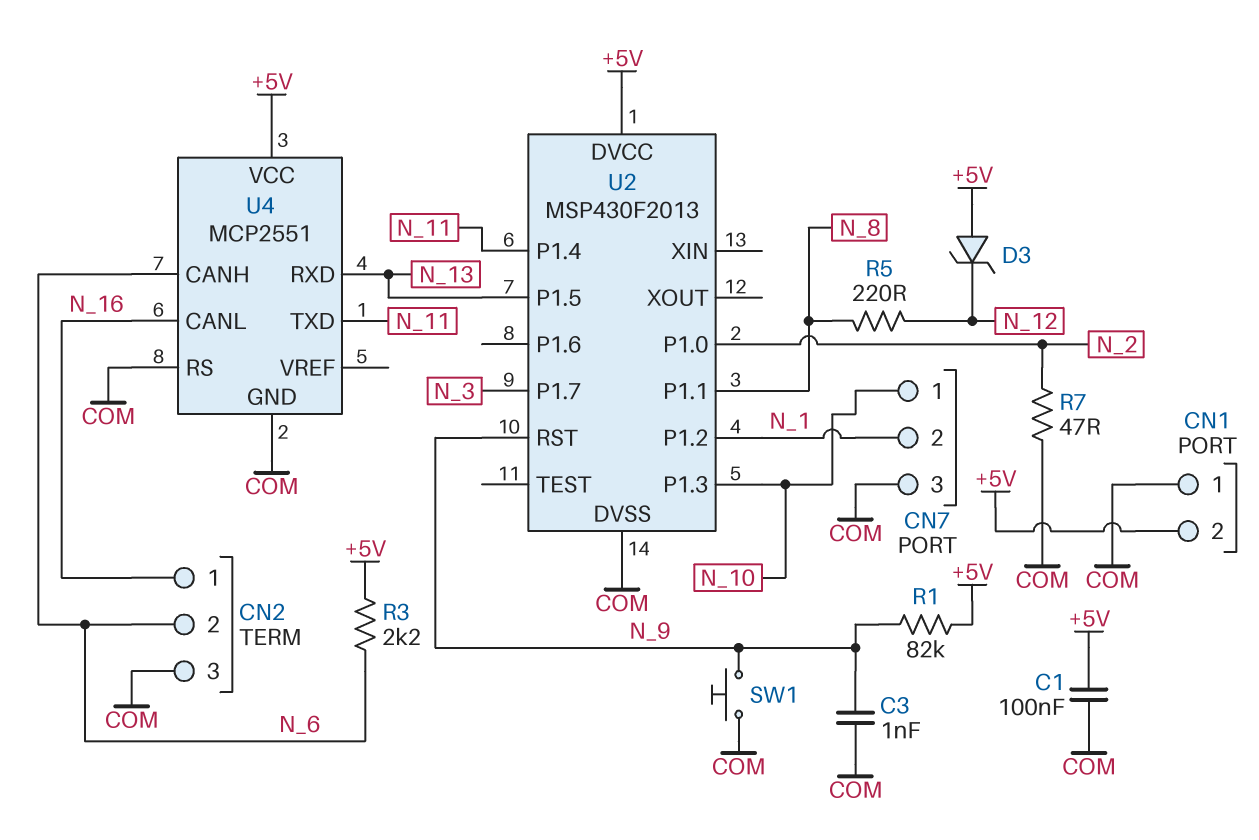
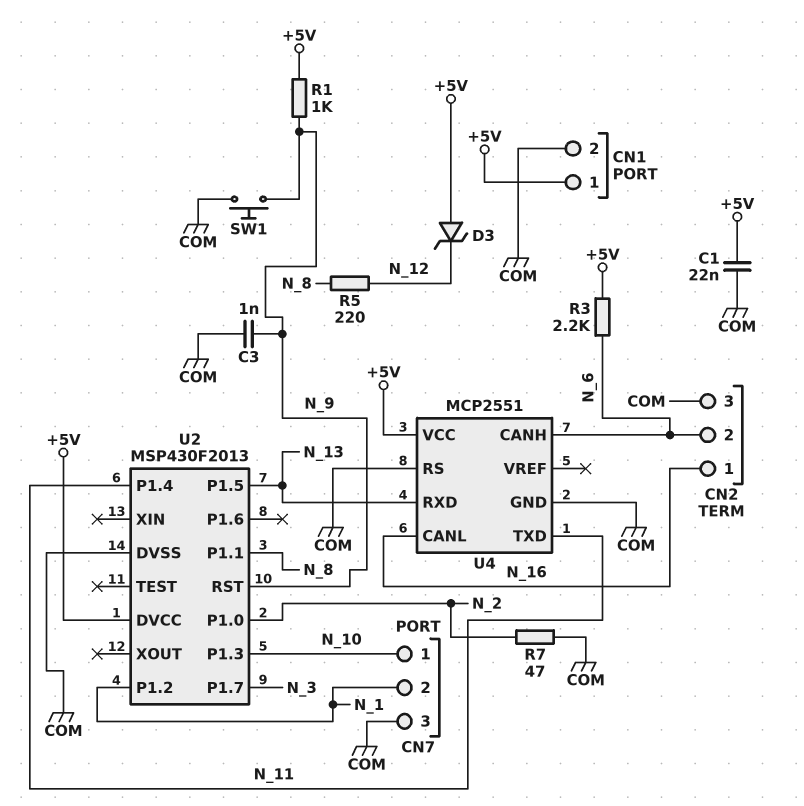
C1: 100nF (+5V, COM) -> 22nF (+5V, COM)
CN1 pin 1: COM -> +5V
CN1 pin 2: +5V -> COM
R1: 82k (+5V, N_9) -> 1k (+5V, N_9)

